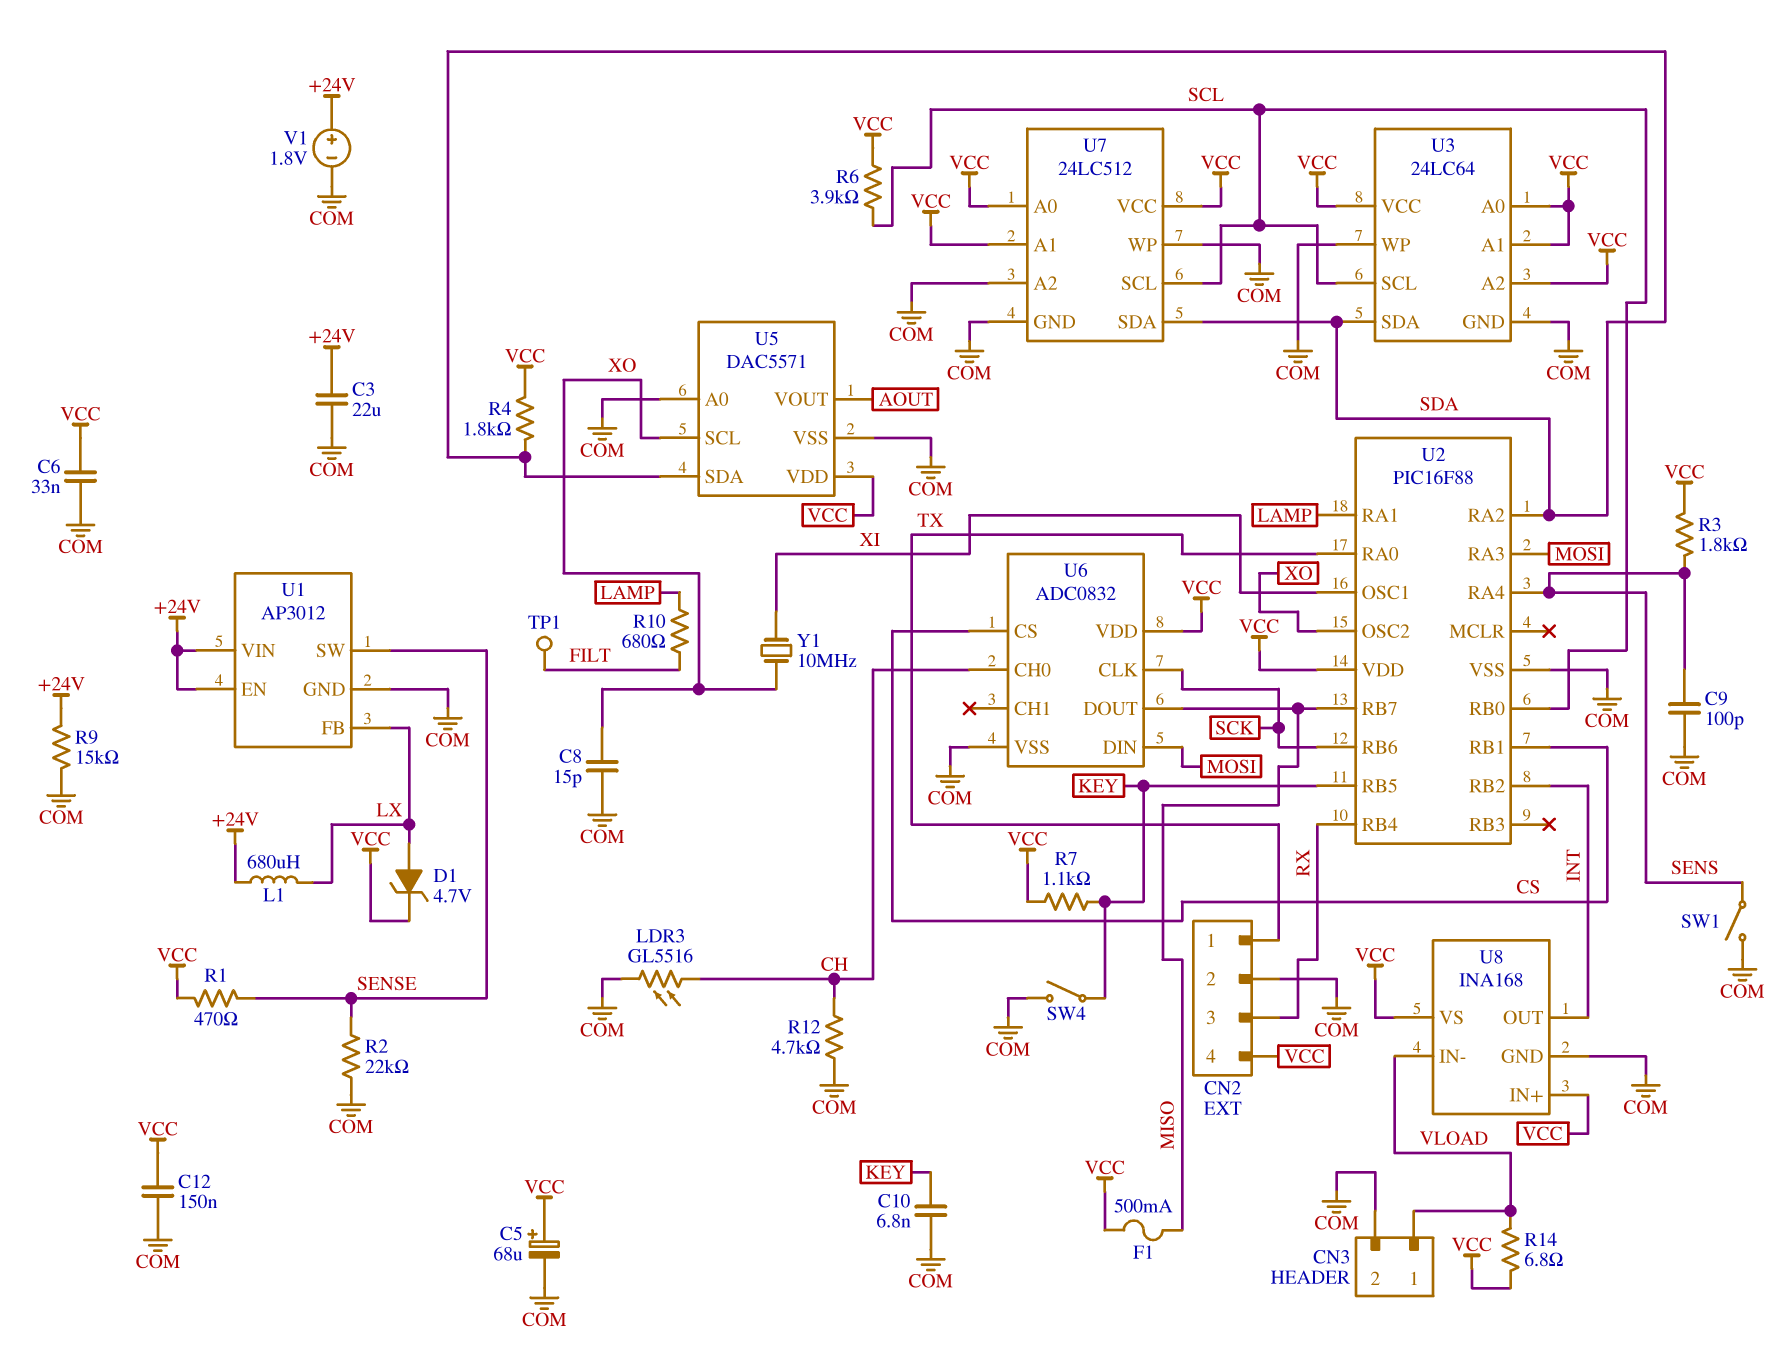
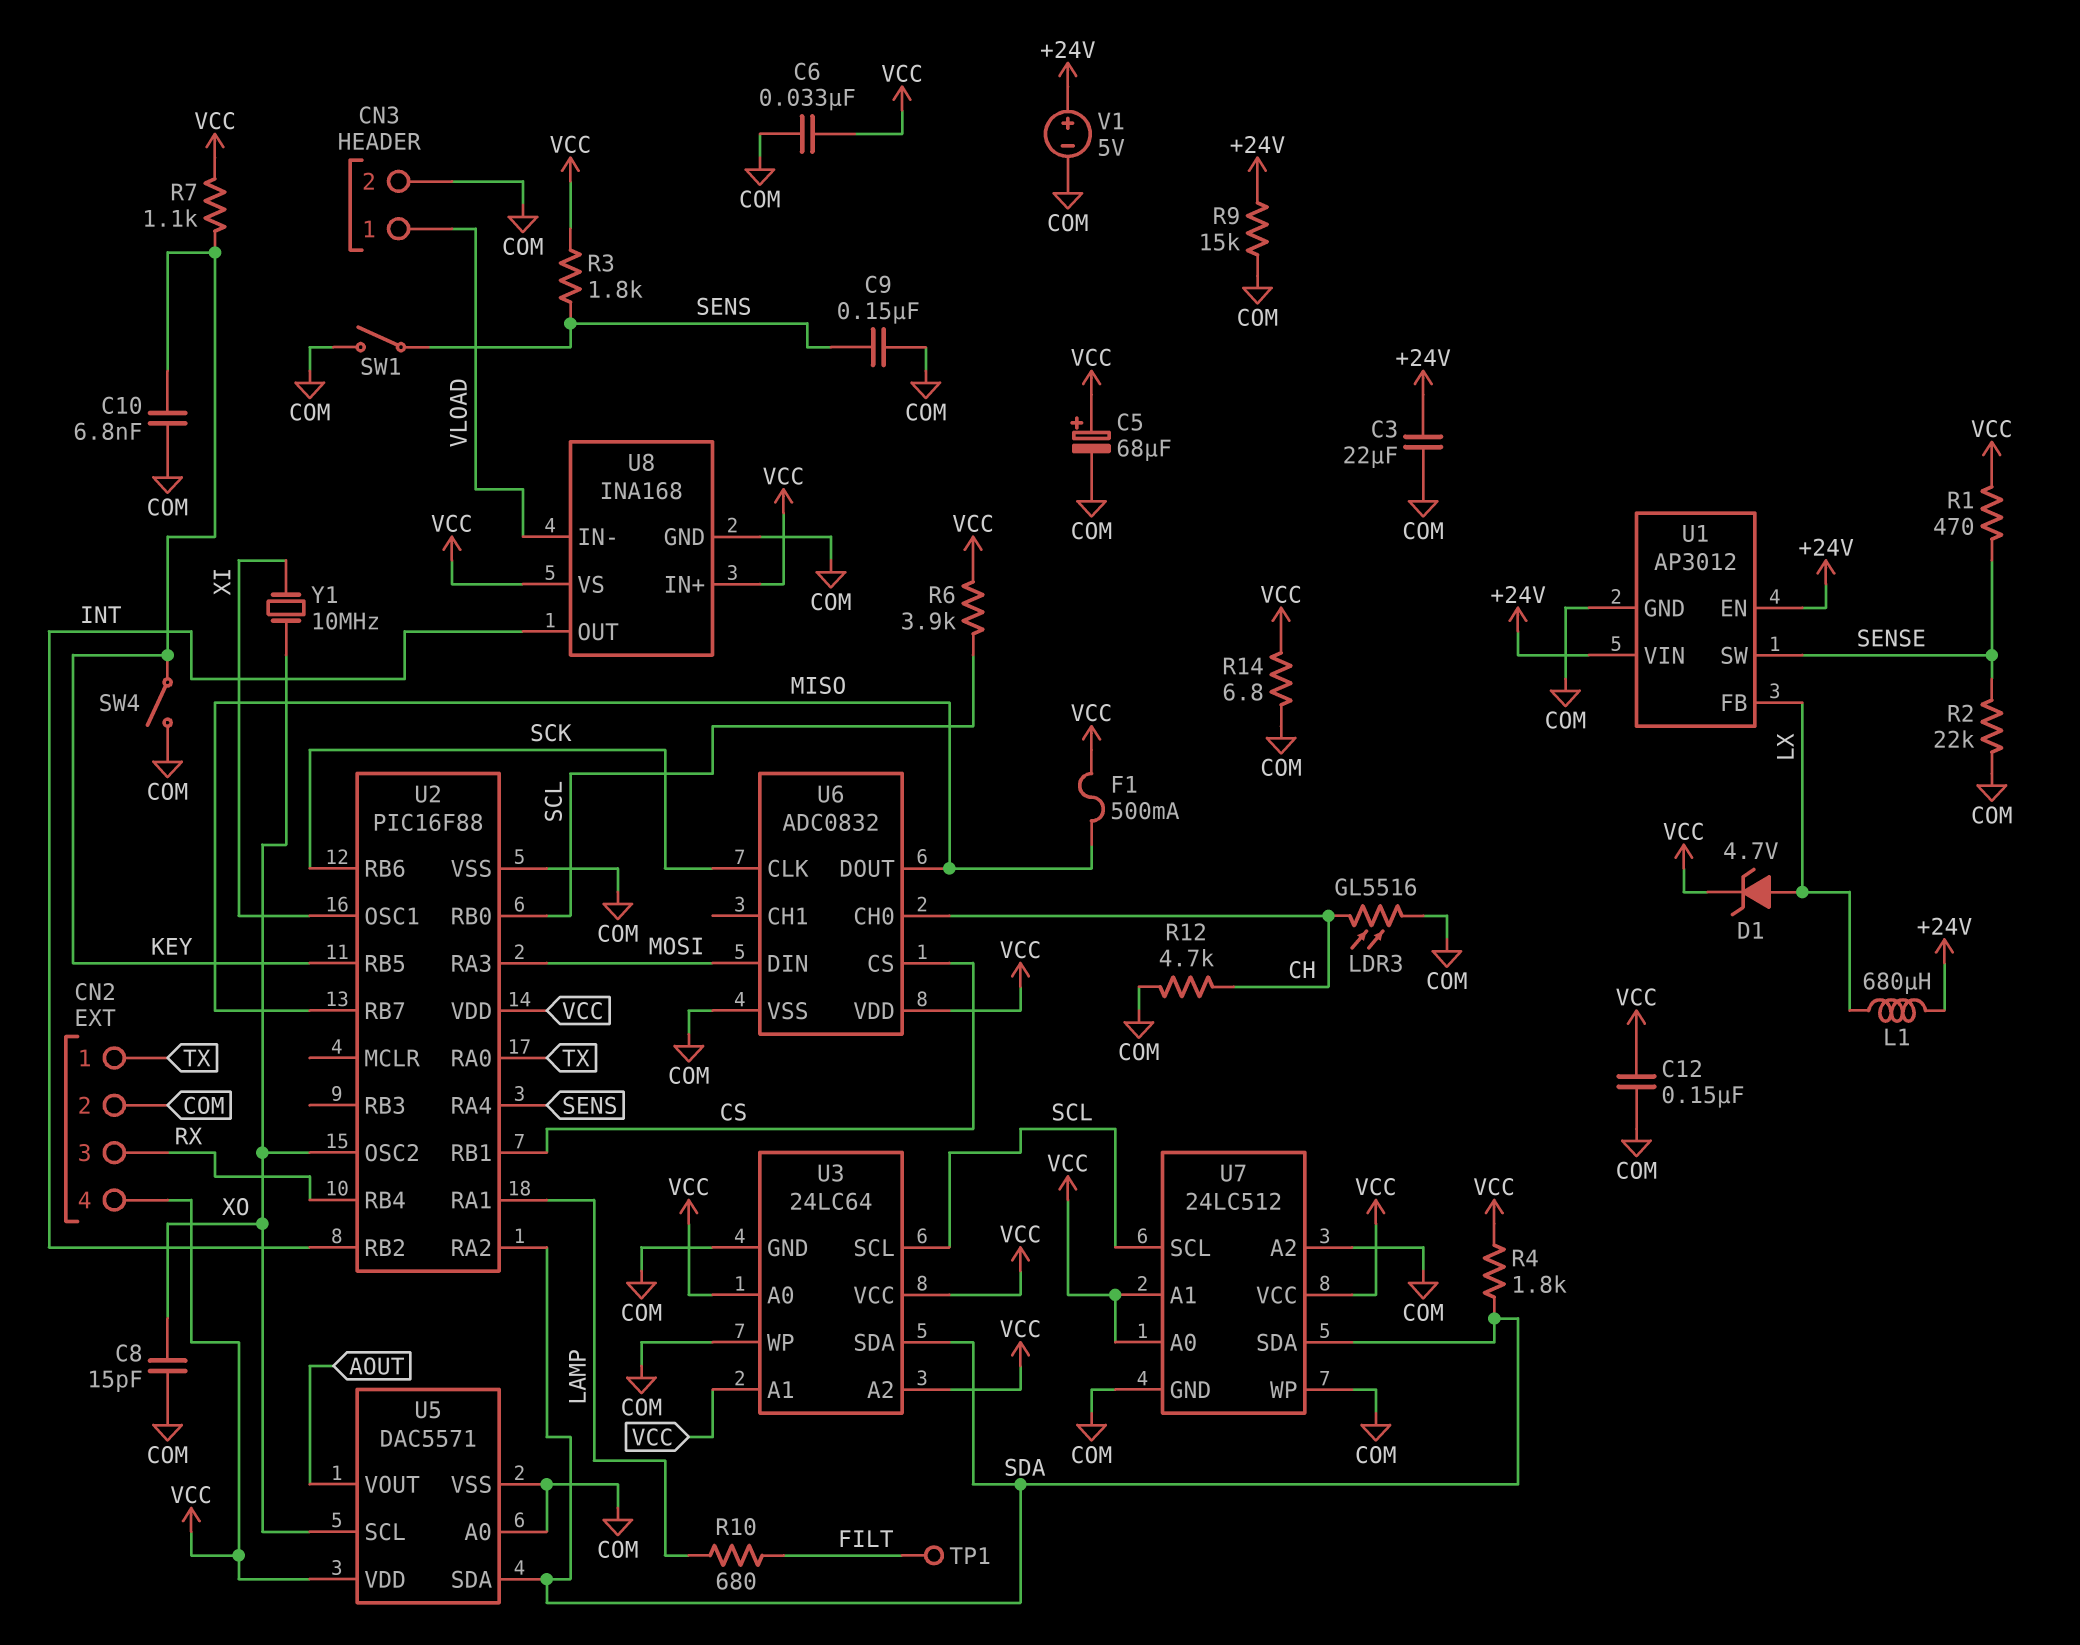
C9: 100pF (COM, SENS) -> 150nF (COM, SENS)
R14: 6.8 (VCC, VLOAD) -> 6.8 (COM, VCC)
V1: 1.8V (plus +24V, minus COM) -> 5V (plus +24V, minus COM)

